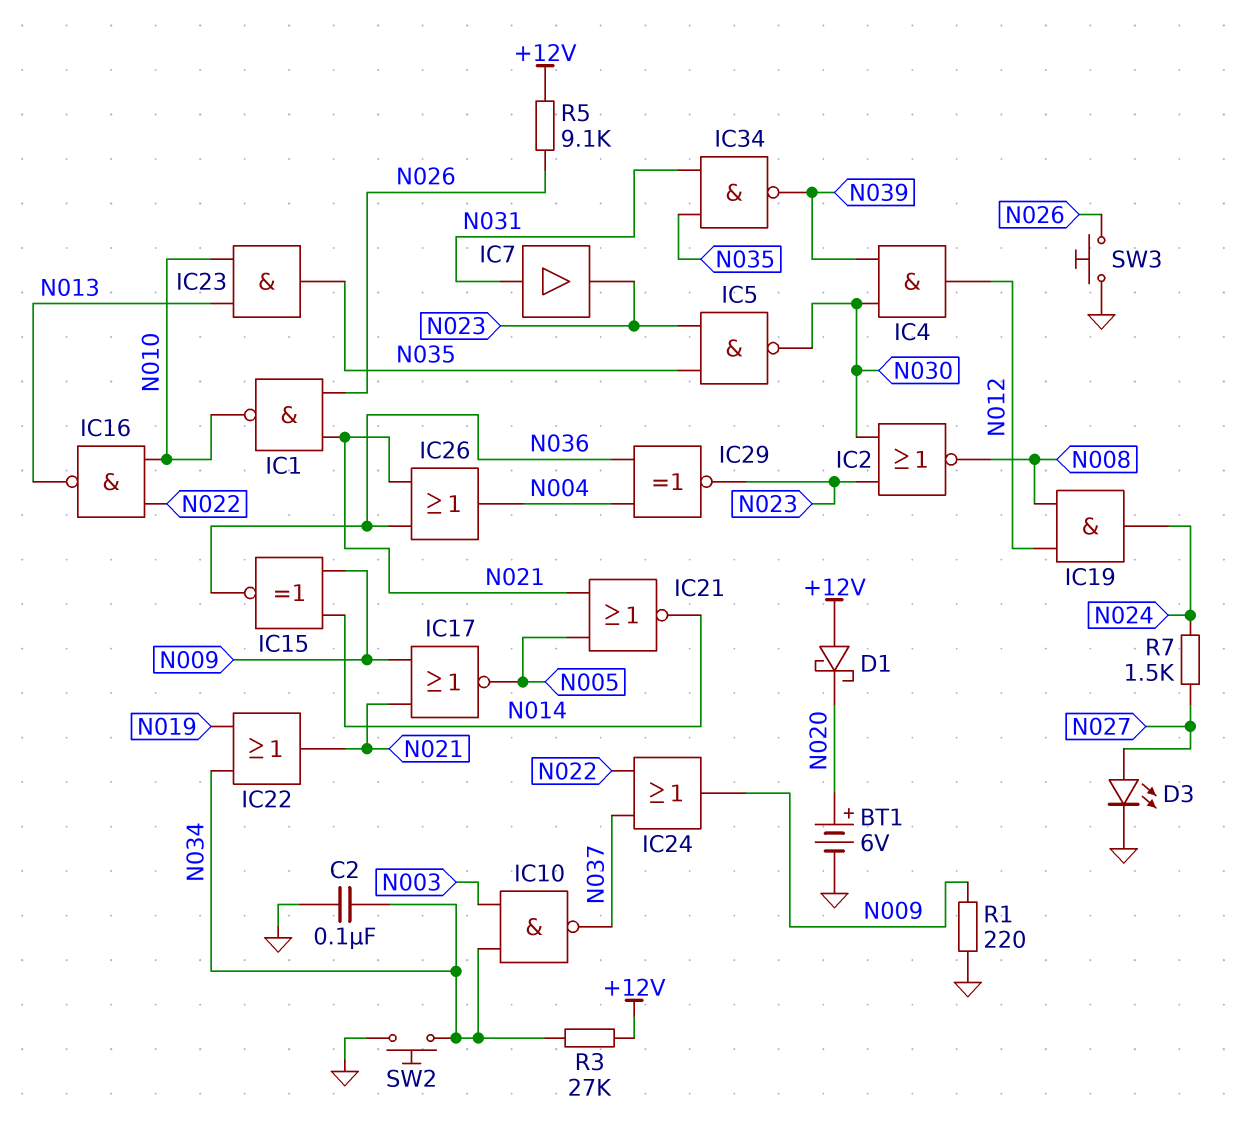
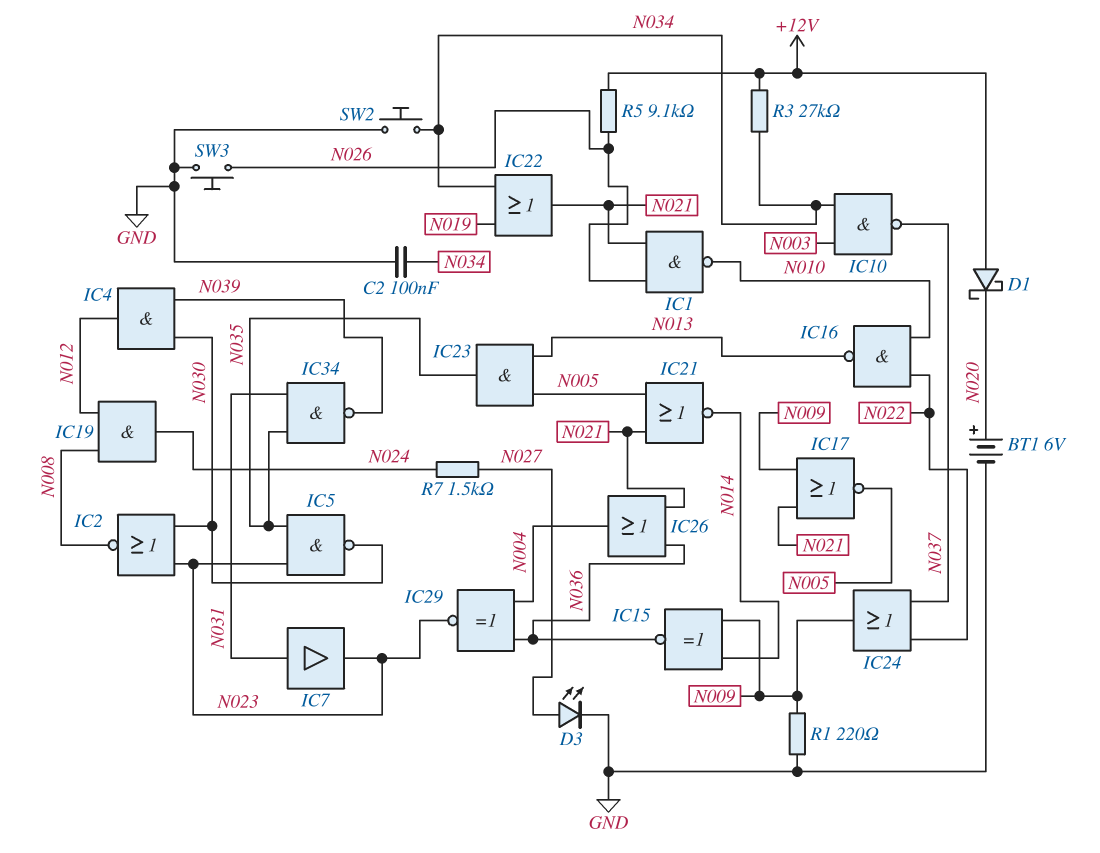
IC23: AND (in N010, in N013, out N035) -> AND (in N005, in N013, out N035)

